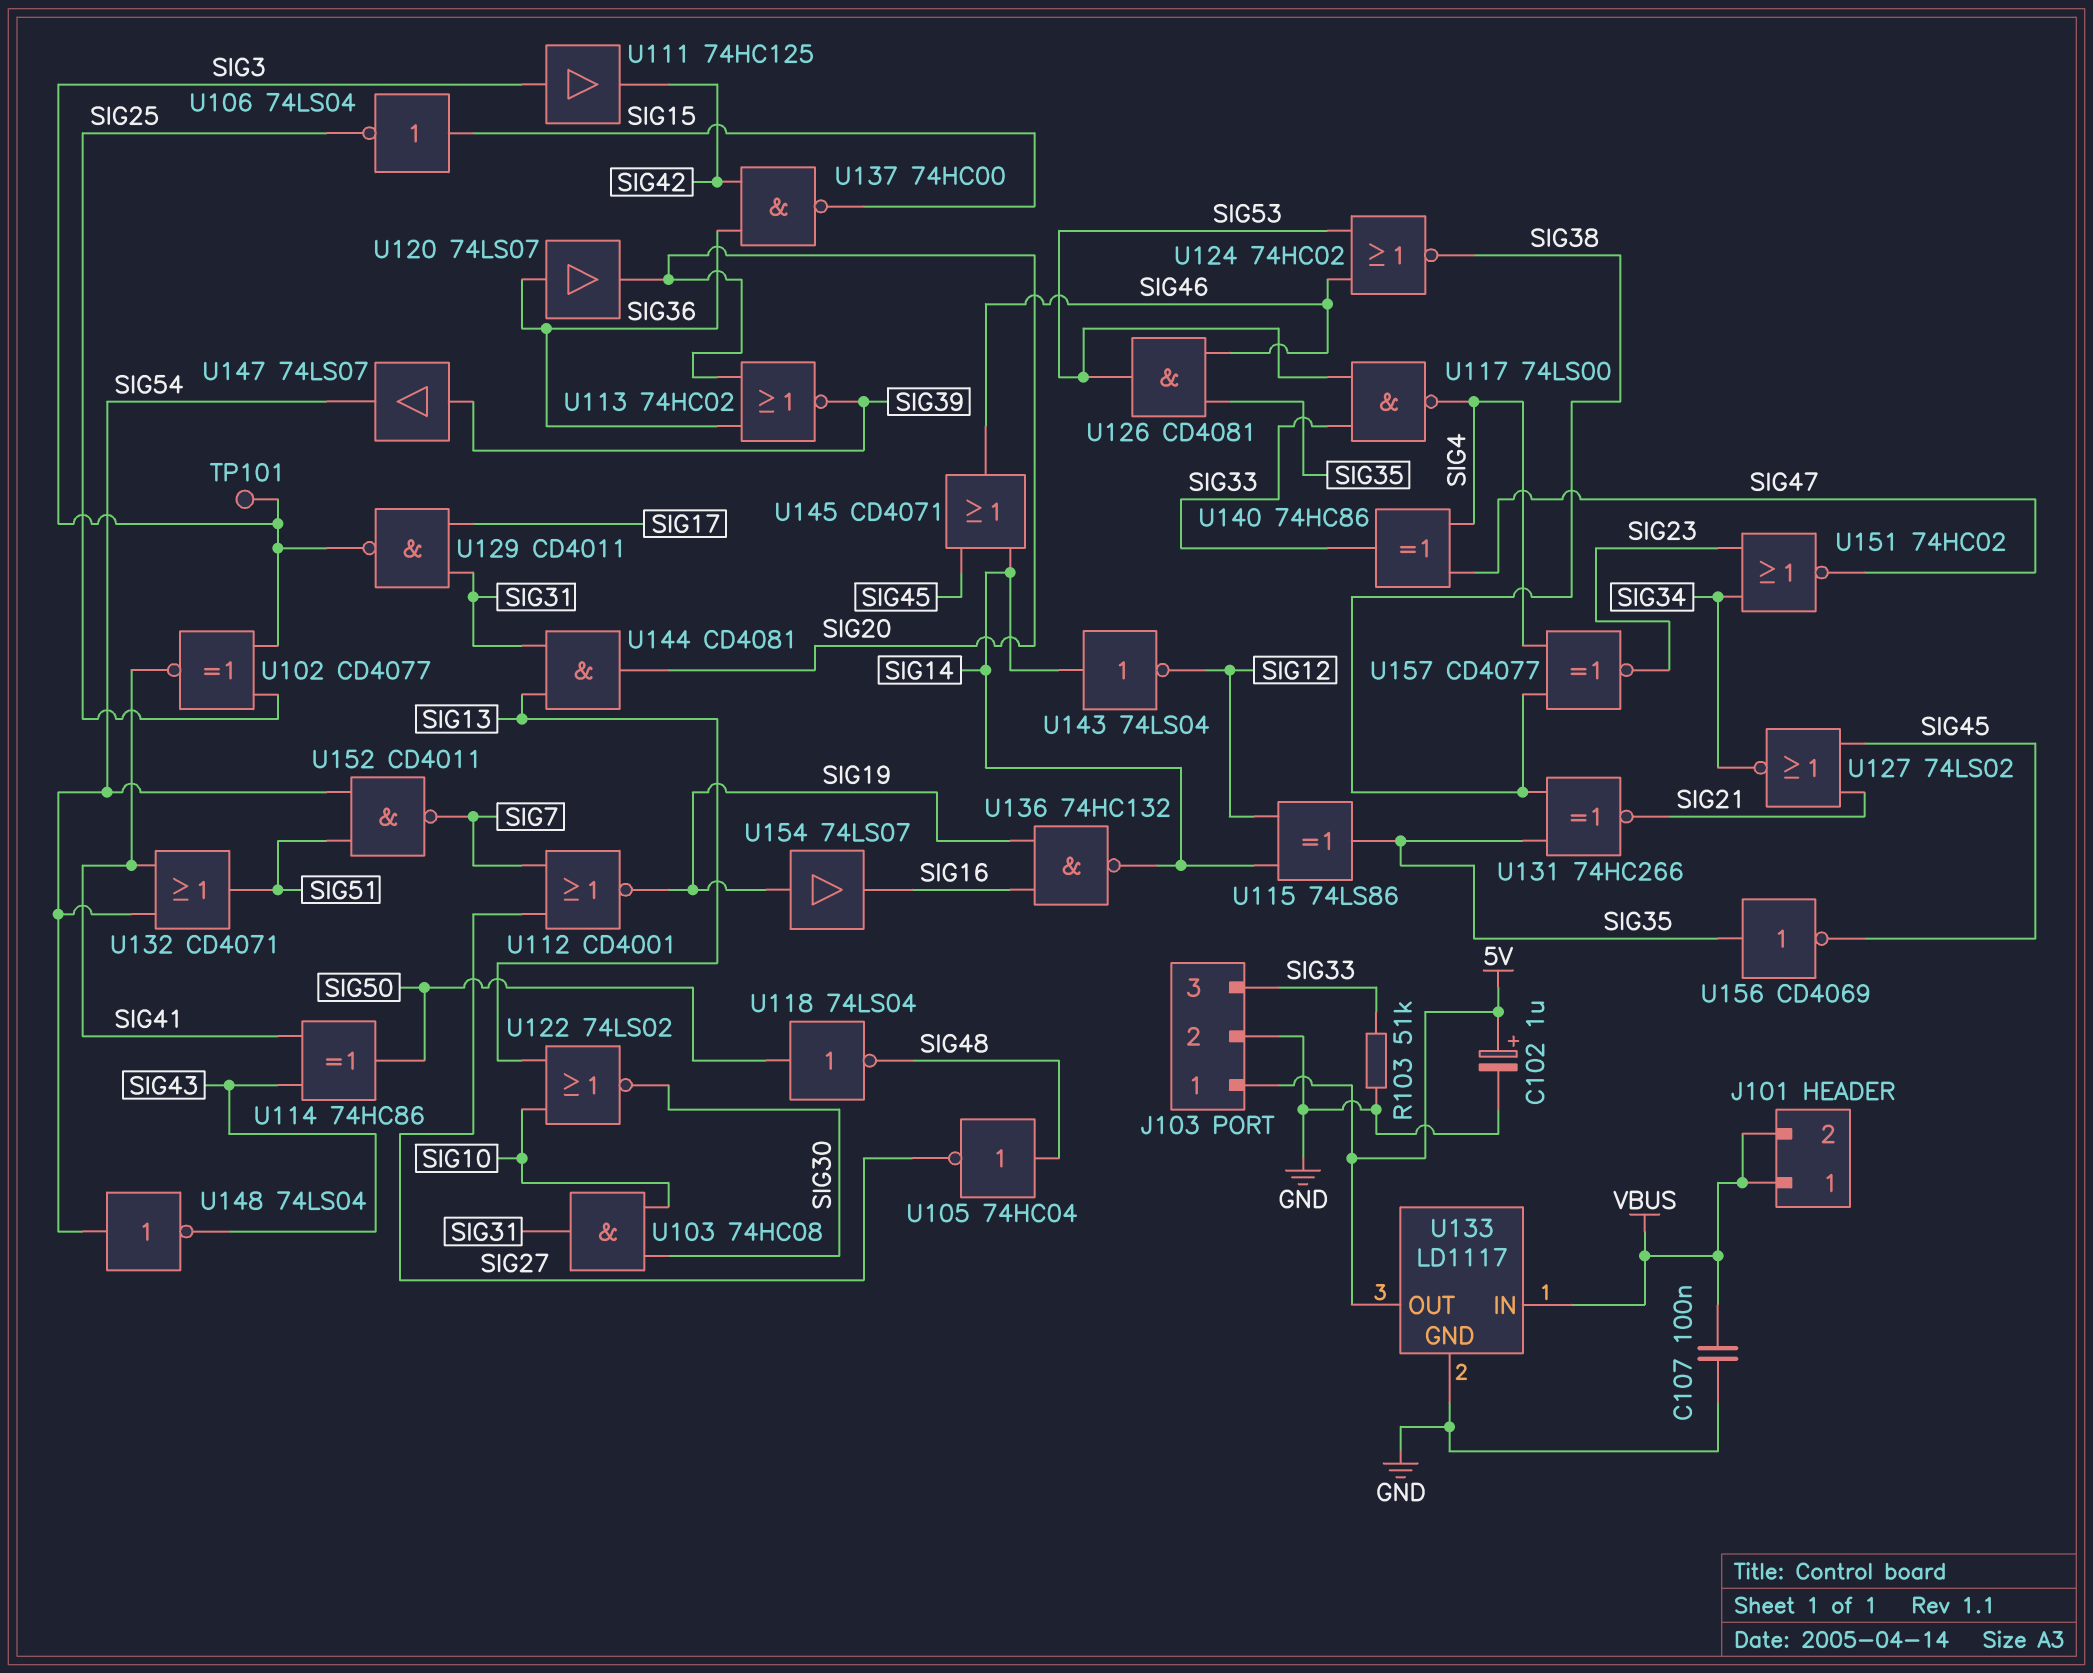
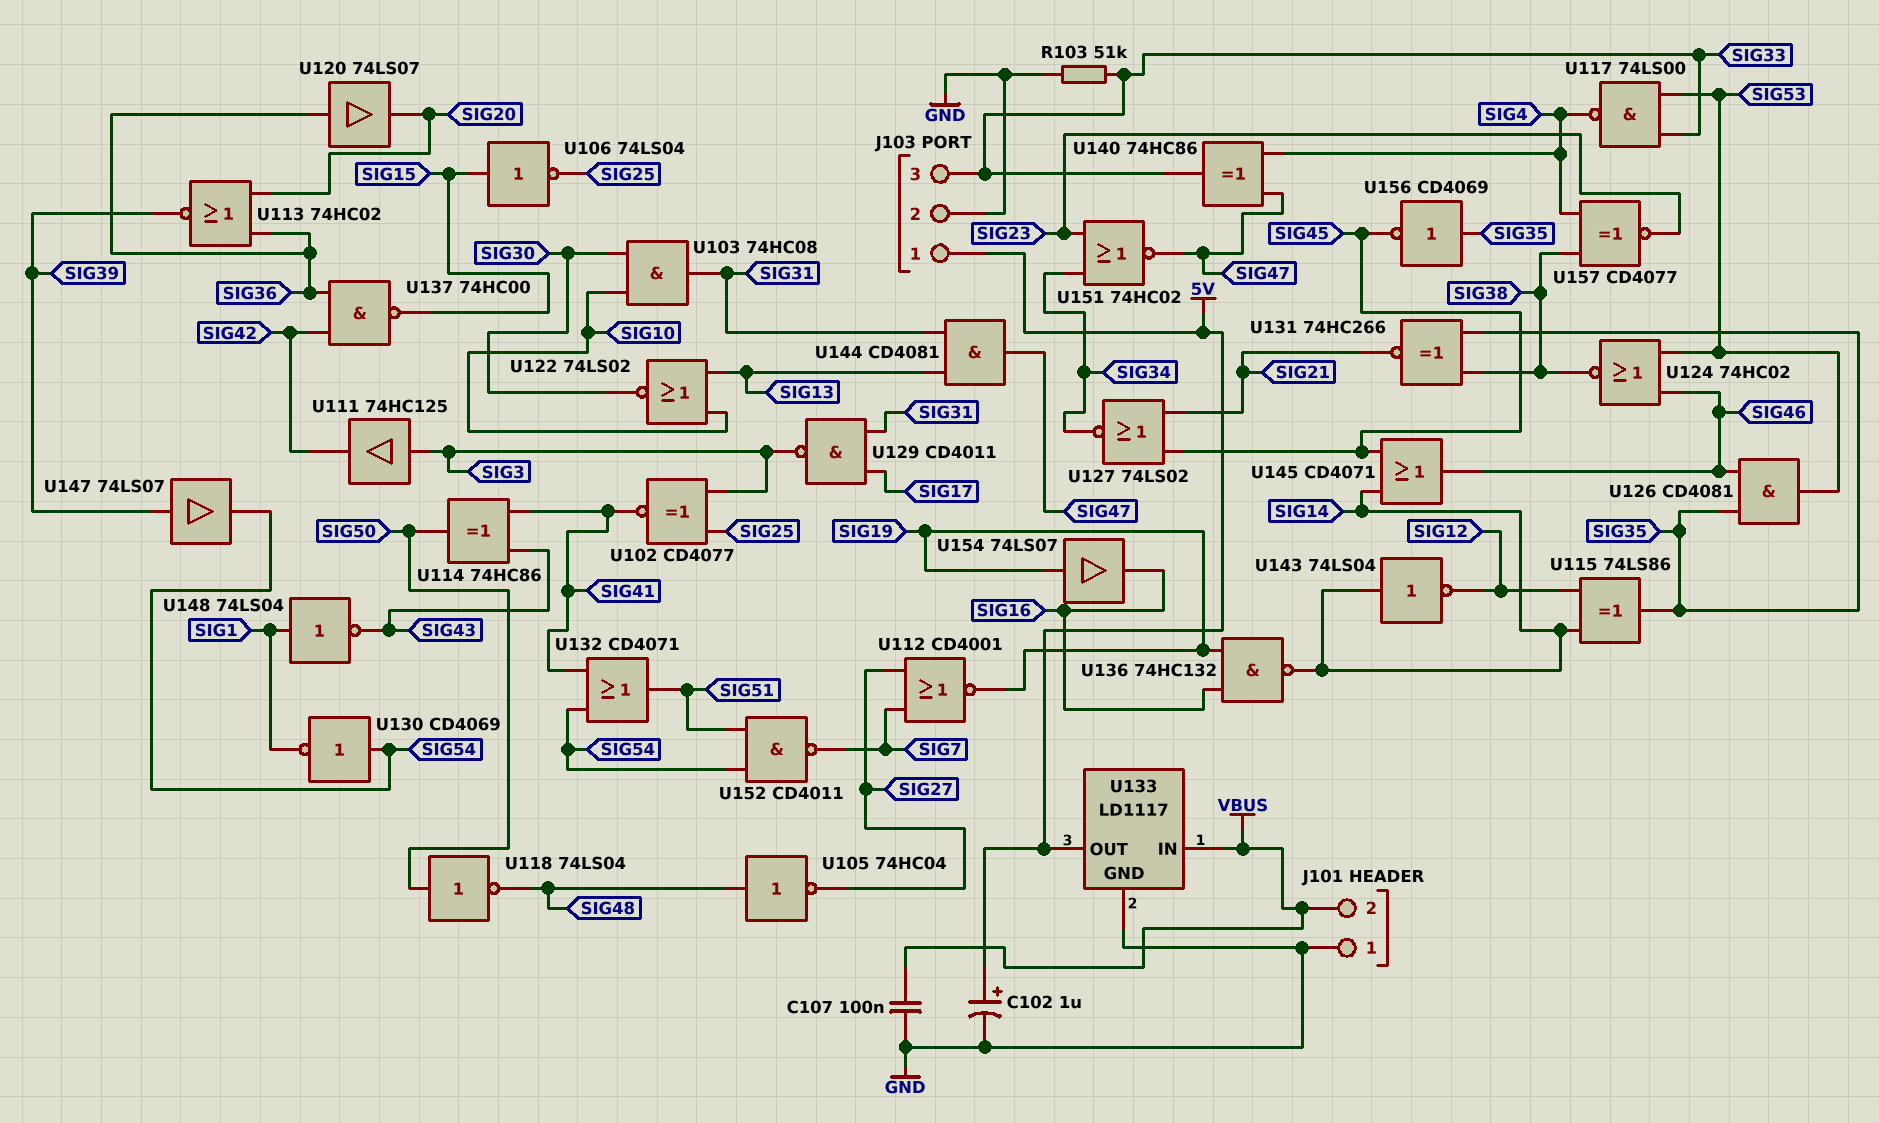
J101 pin 1: VBUS -> GND
TP101: test point (SIG3) -> none
U130: none -> NOT CD4069 (in SIG54, out SIG1)
U144: AND CD4081 (in SIG13, in SIG31, out SIG20) -> AND CD4081 (in SIG13, in SIG31, out SIG47)
U148: NOT 74LS04 (in SIG54, out SIG43) -> NOT 74LS04 (in SIG1, out SIG43)

